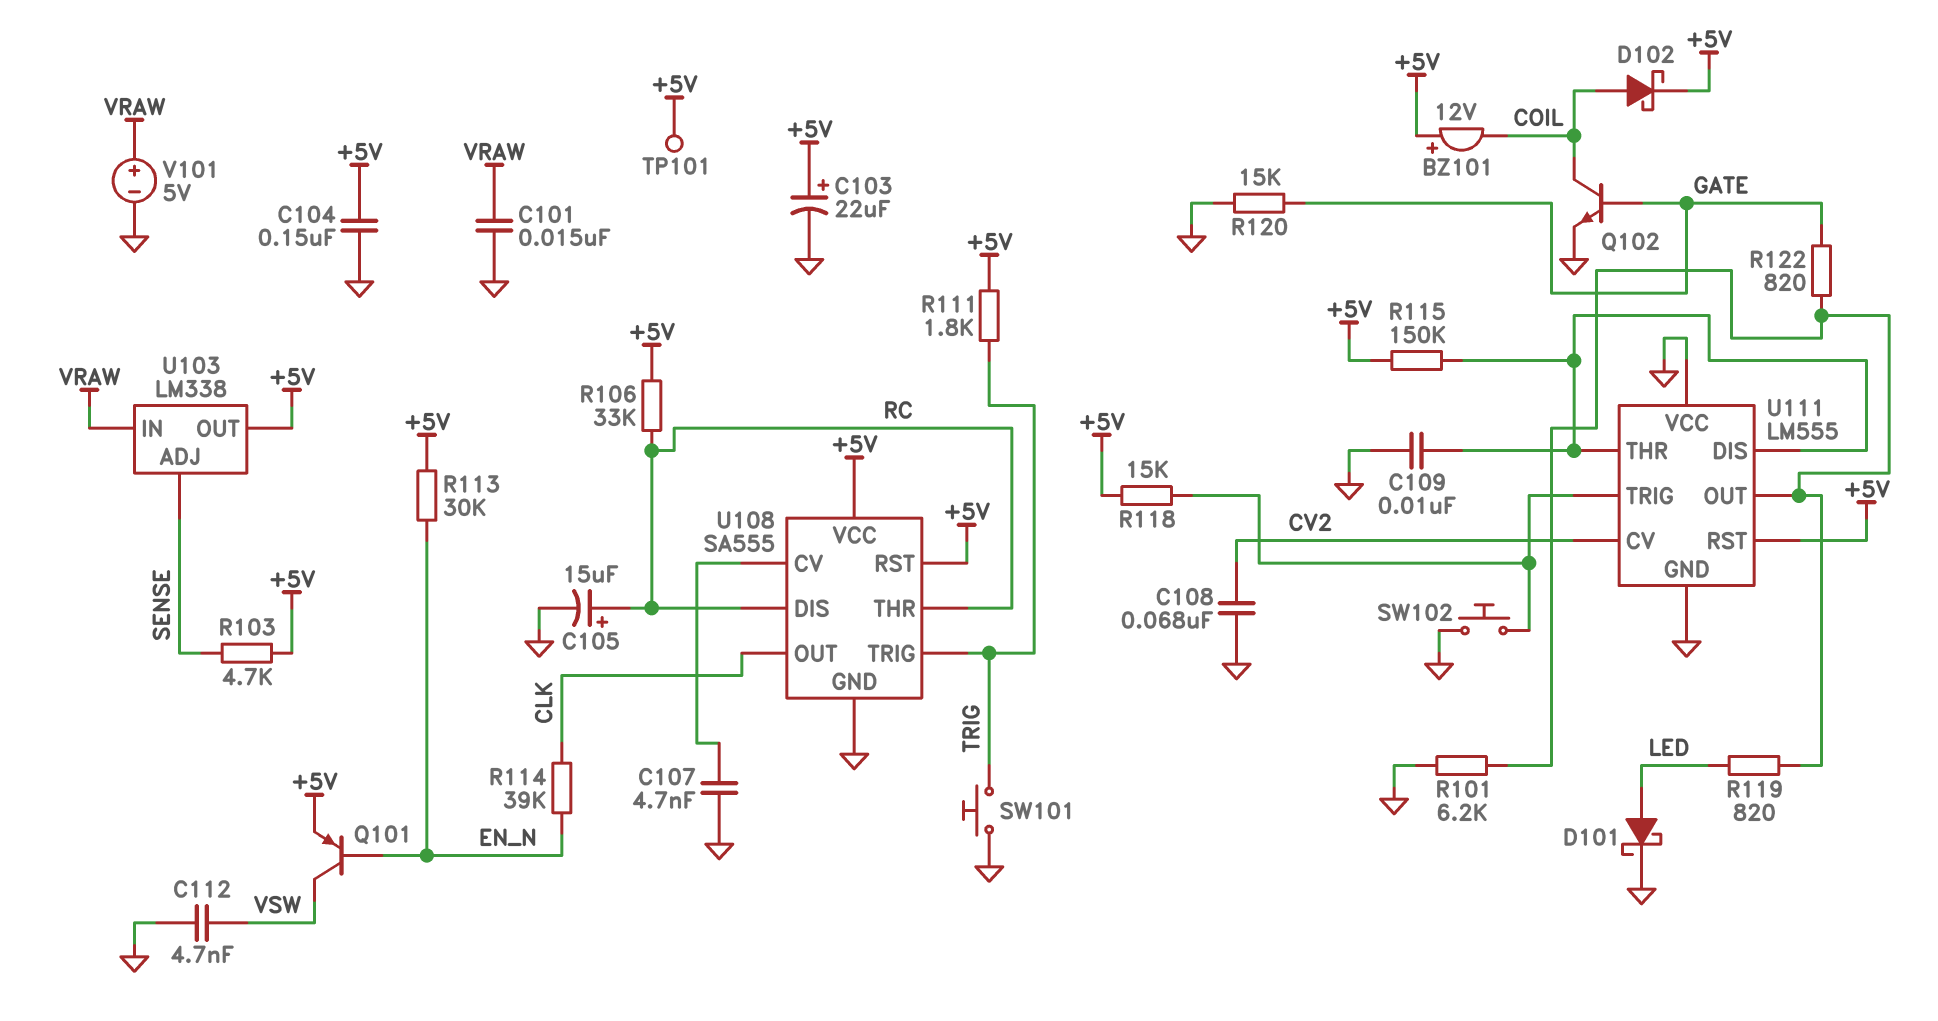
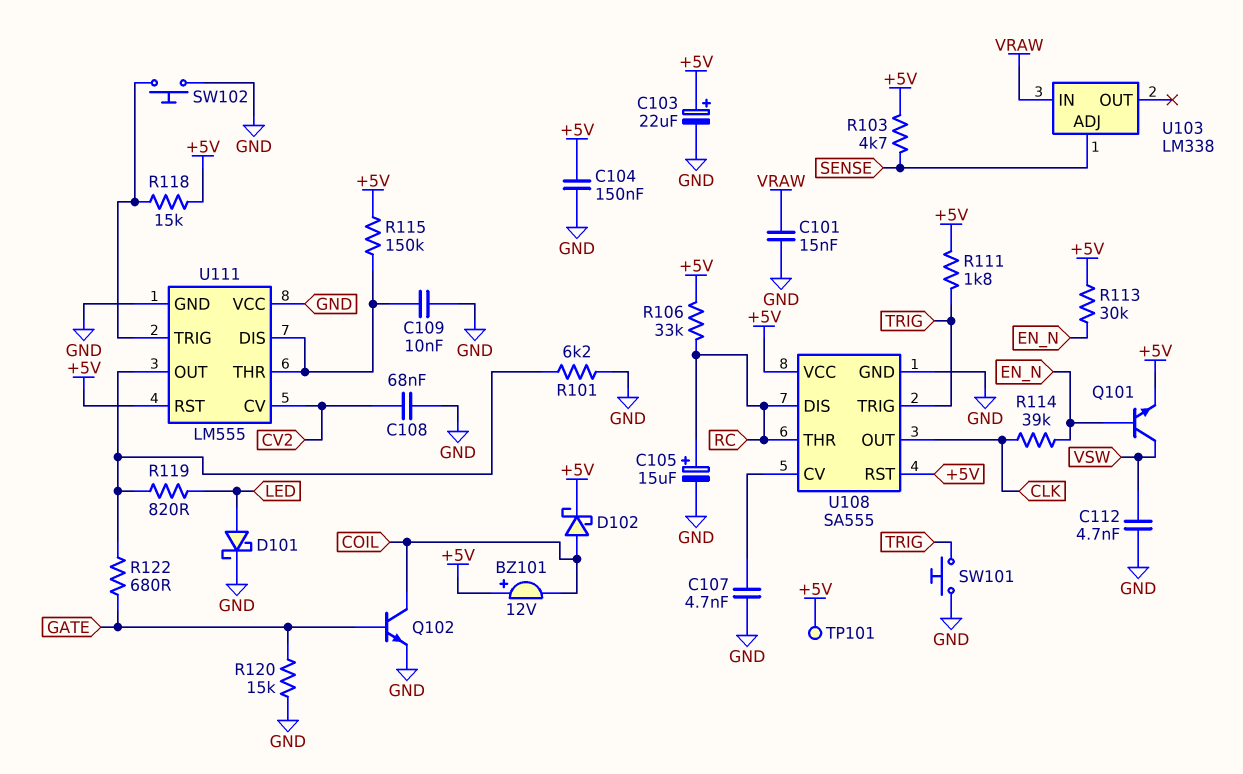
Q101: PNP (B EN_N, C VSW, E +5V) -> NPN (B EN_N, C VSW, E +5V)
R122: 820 (GATE, U111/OUT) -> 680 (GATE, U111/OUT)
U103 pin OUT: +5V -> none
V101: 5V (plus VRAW, minus GND) -> none

